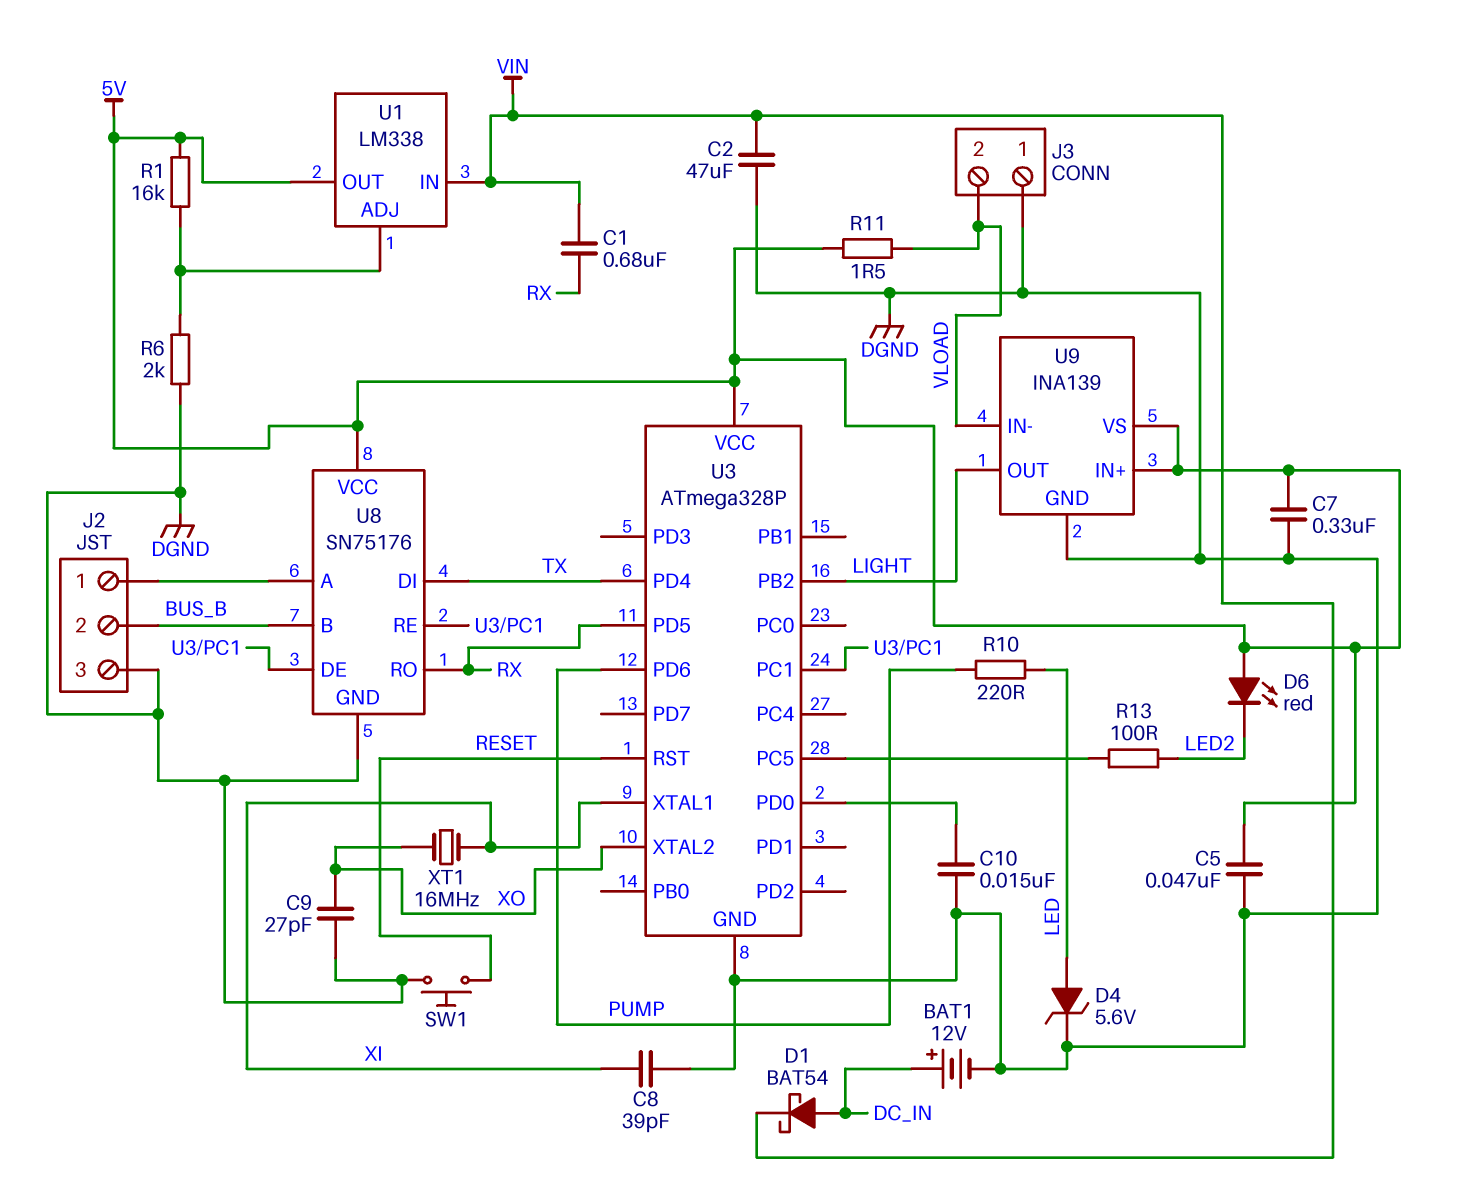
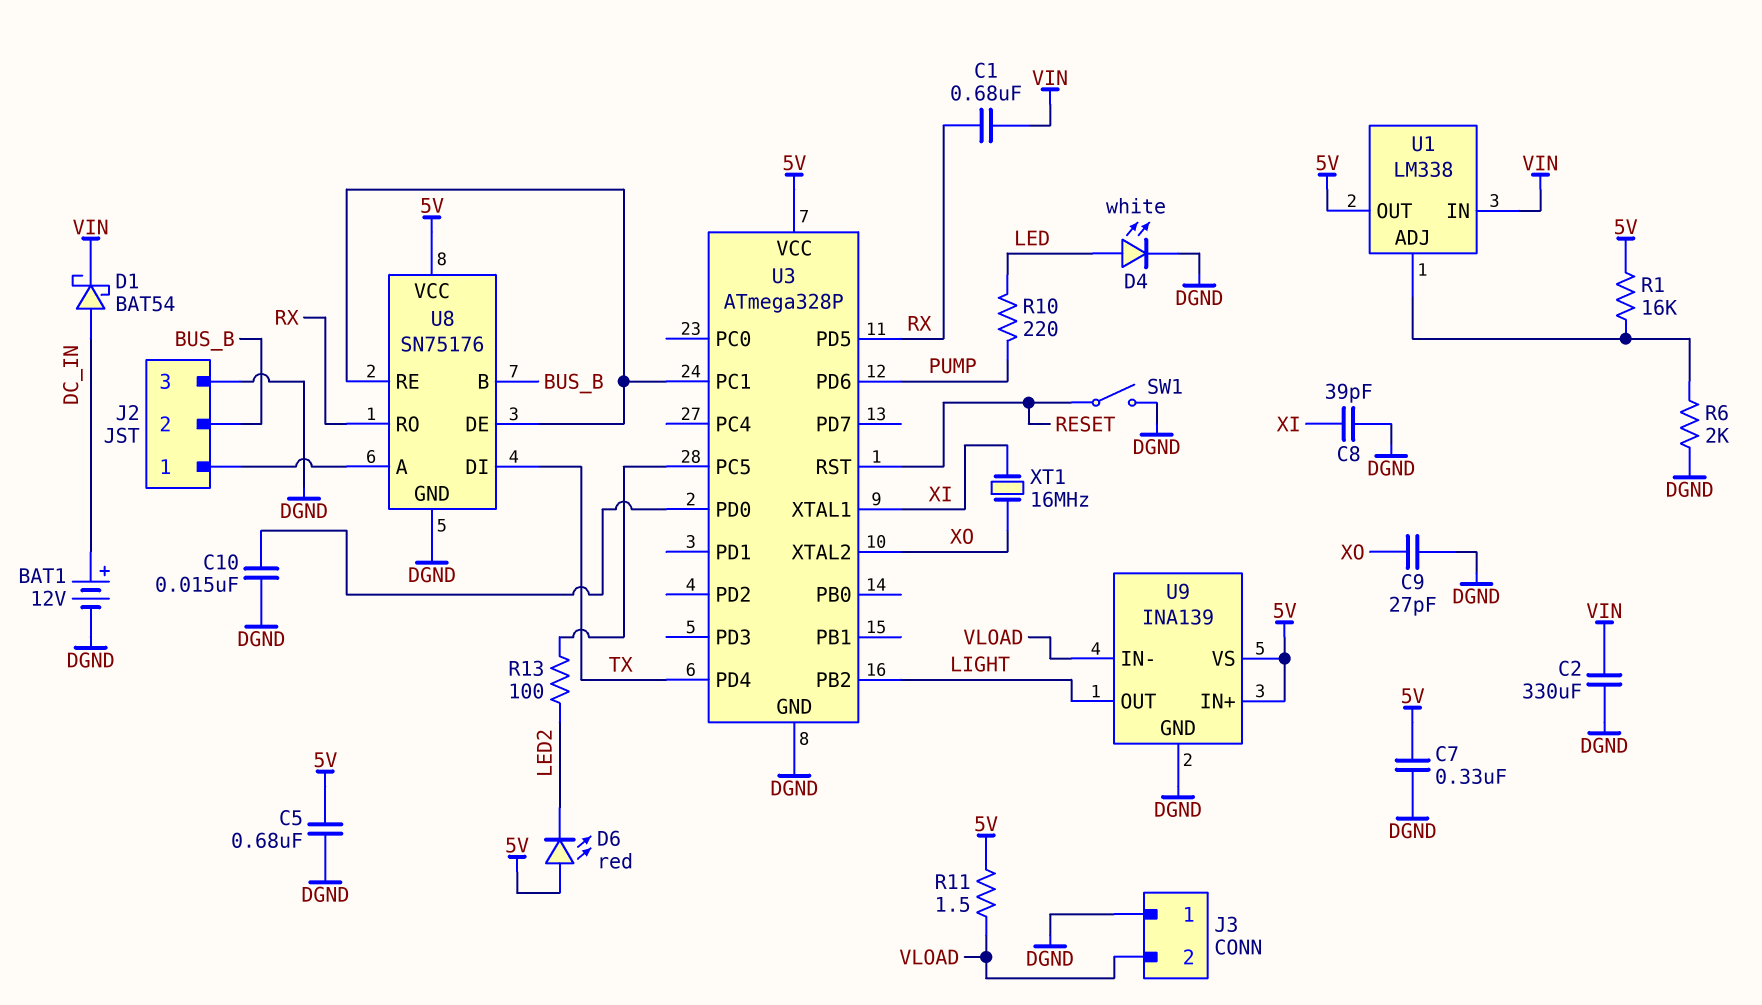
C2: 47uF (DGND, VIN) -> 330uF (DGND, VIN)
C5: 47nF (5V, DGND) -> 680nF (5V, DGND)
D4: zener 5.6V (A LED, K DGND) -> LED white (A LED, K DGND)
SW1: button (DGND, RESET) -> switch (DGND, RESET)

